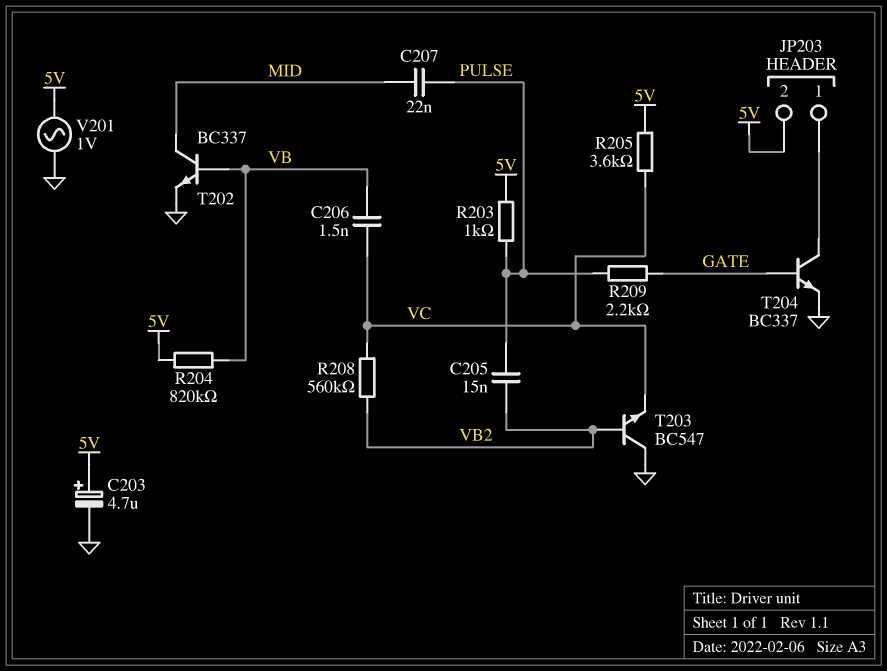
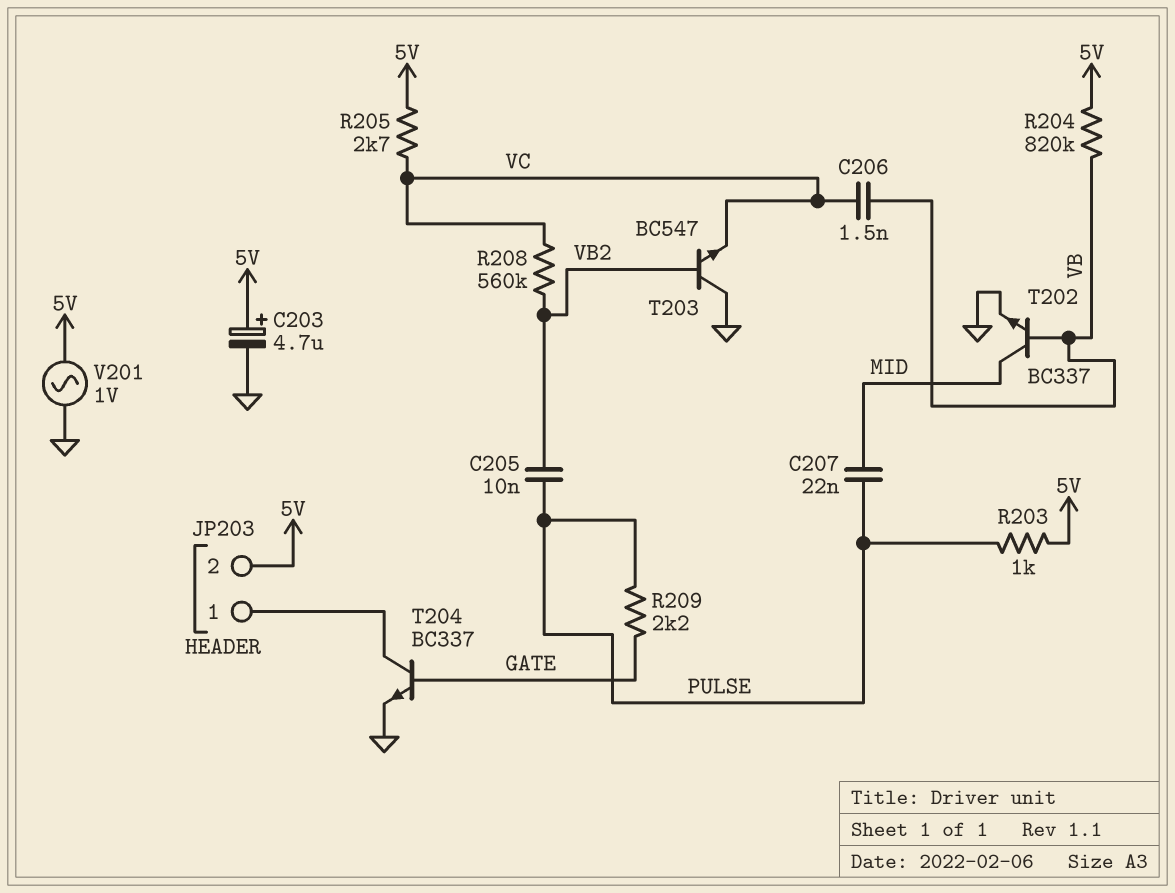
C205: 15nF (PULSE, VB2) -> 10nF (PULSE, VB2)
R205: 3.6k (5V, VC) -> 2.7k (5V, VC)

